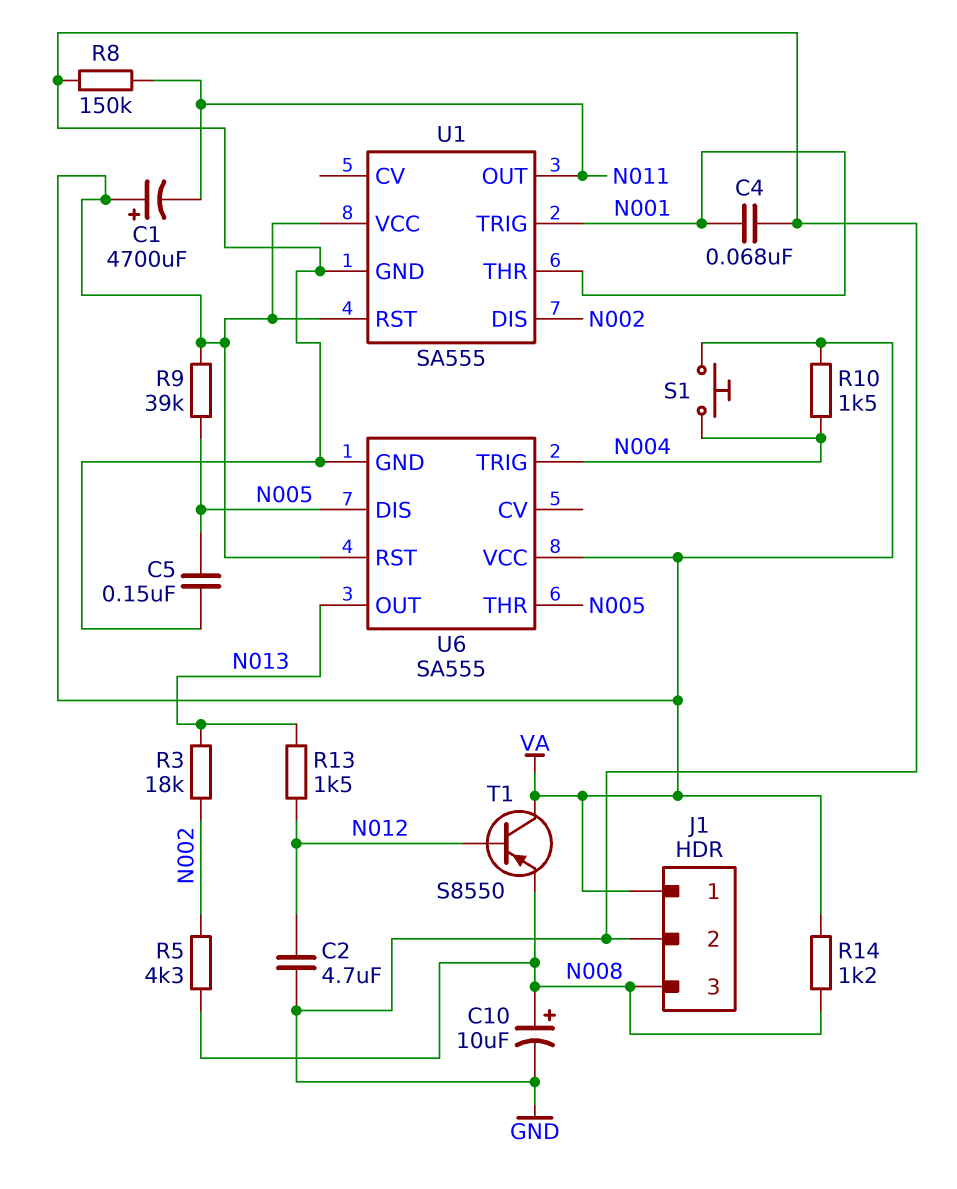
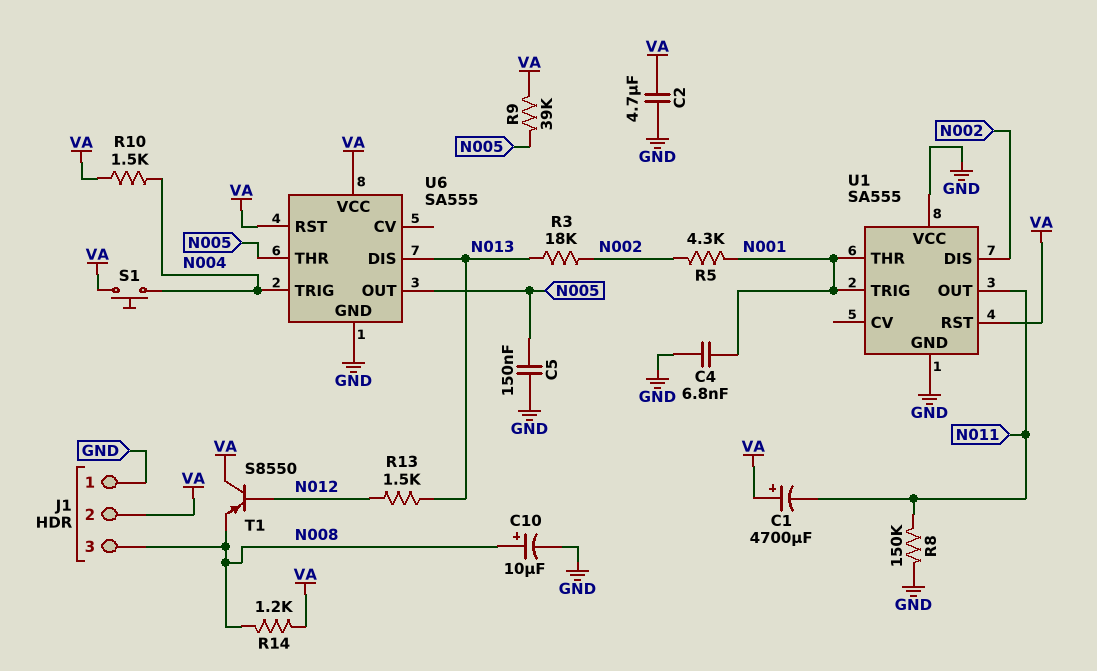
C2: 4.7uF (GND, N012) -> 4.7uF (GND, VA)
C4: 68nF (GND, N001) -> 6.8nF (GND, N001)
J1 pin 1: VA -> GND
J1 pin 2: GND -> VA
R5: 4.3k (N002, N008) -> 4.3k (N001, N002)
U1 pin VCC: VA -> GND
U6 pin DIS: N005 -> N013
U6 pin OUT: N013 -> N005

